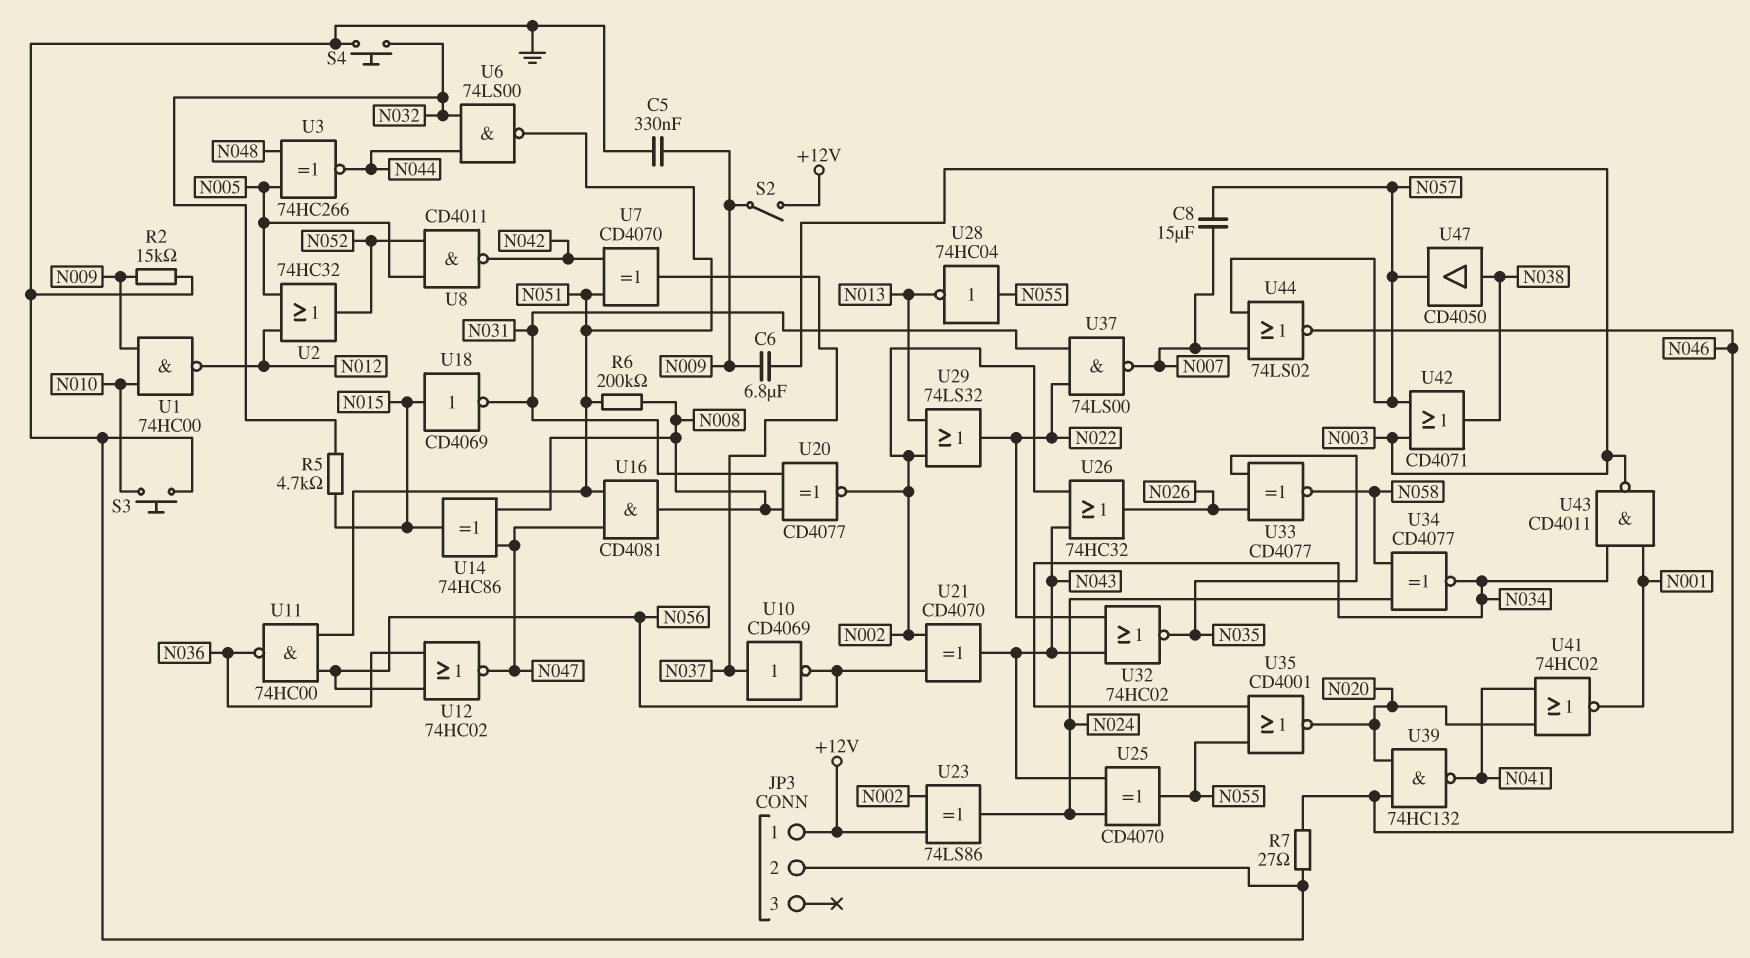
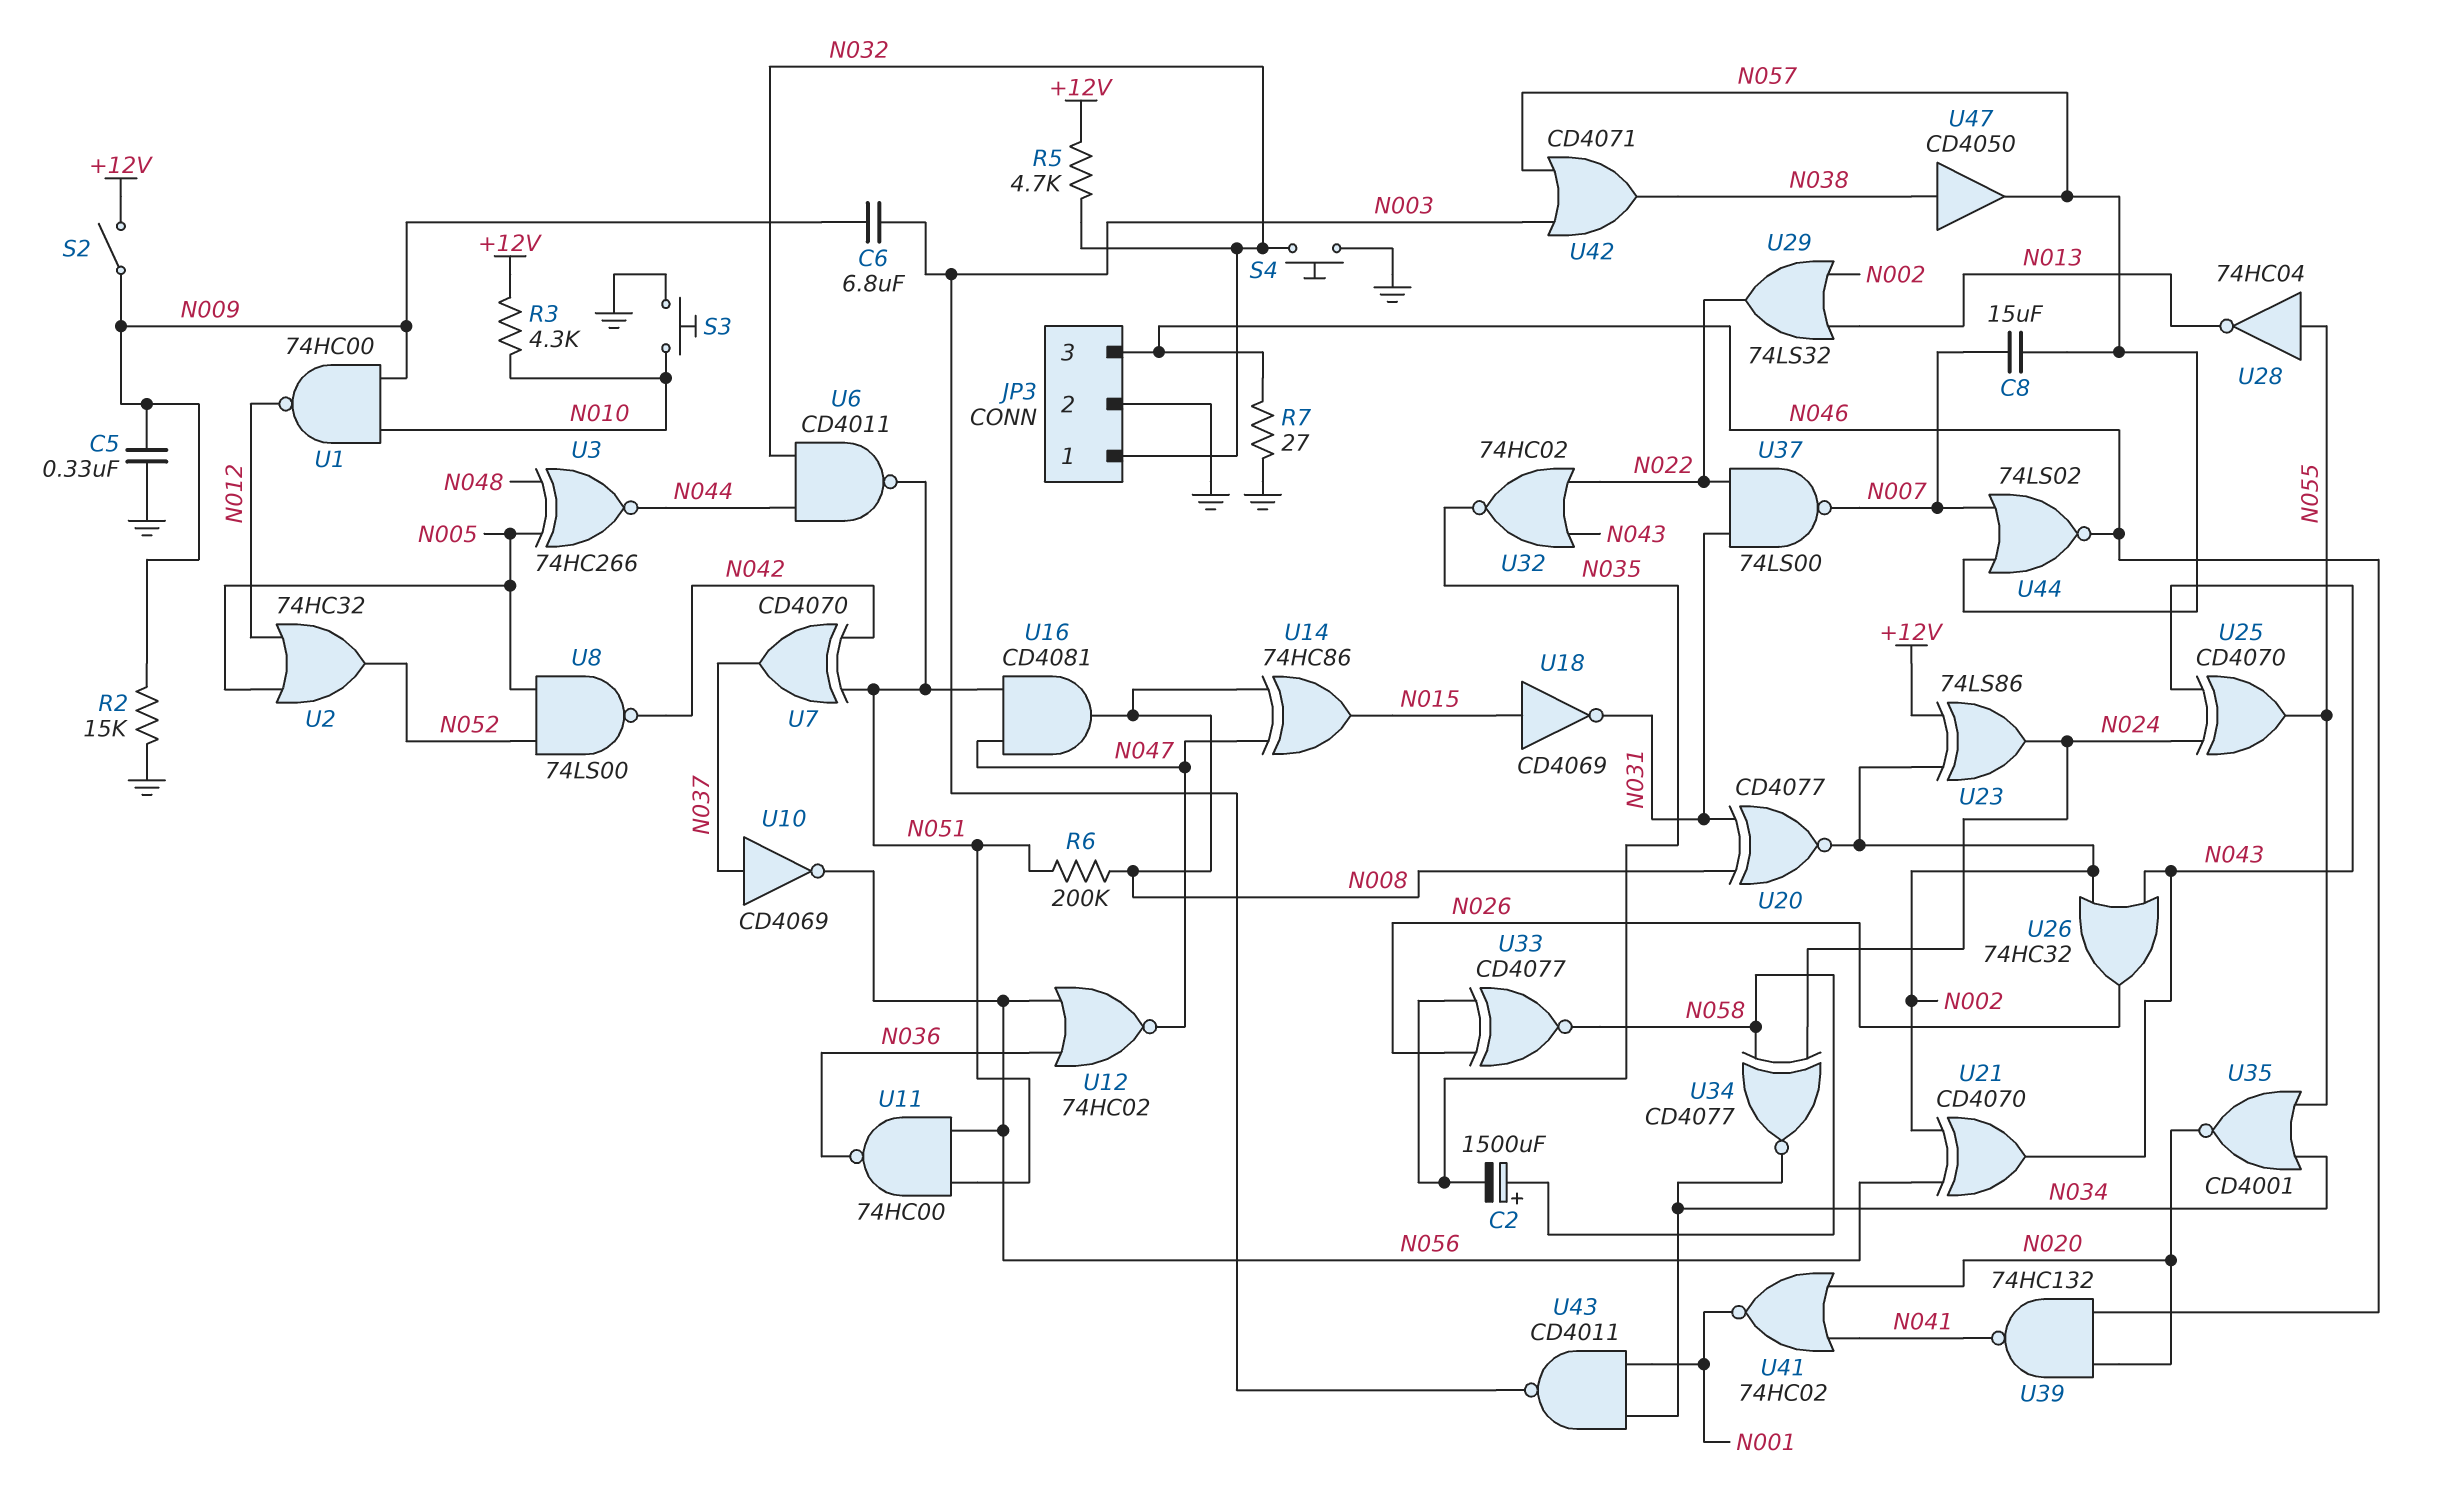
C2: none -> 1500uF (plus N058, minus N035)
JP3 pin 1: +12V -> N032
JP3 pin 3: none -> N046
R3: none -> 4.3k (+12V, N010)
R5: 4.7k (N015, N032) -> 4.7k (+12V, N032)
U6: NAND 74LS00 (in N032, in N044, out N051) -> NAND CD4011 (in N032, in N044, out N051)
U8: NAND CD4011 (in N005, in N052, out N042) -> NAND 74LS00 (in N005, in N052, out N042)

